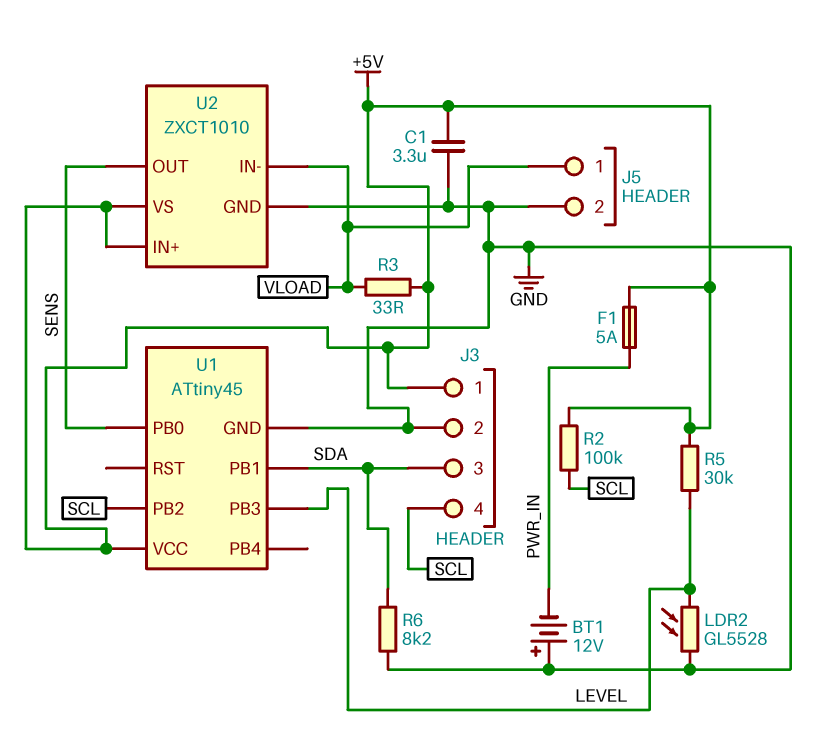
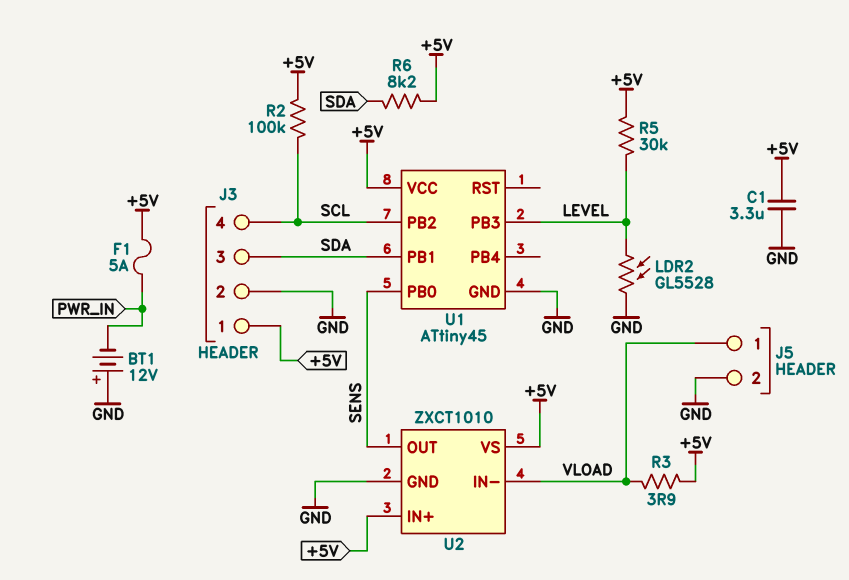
R3: 33 (+5V, VLOAD) -> 3.9 (+5V, VLOAD)
R6: 8.2k (GND, SDA) -> 8.2k (+5V, SDA)

